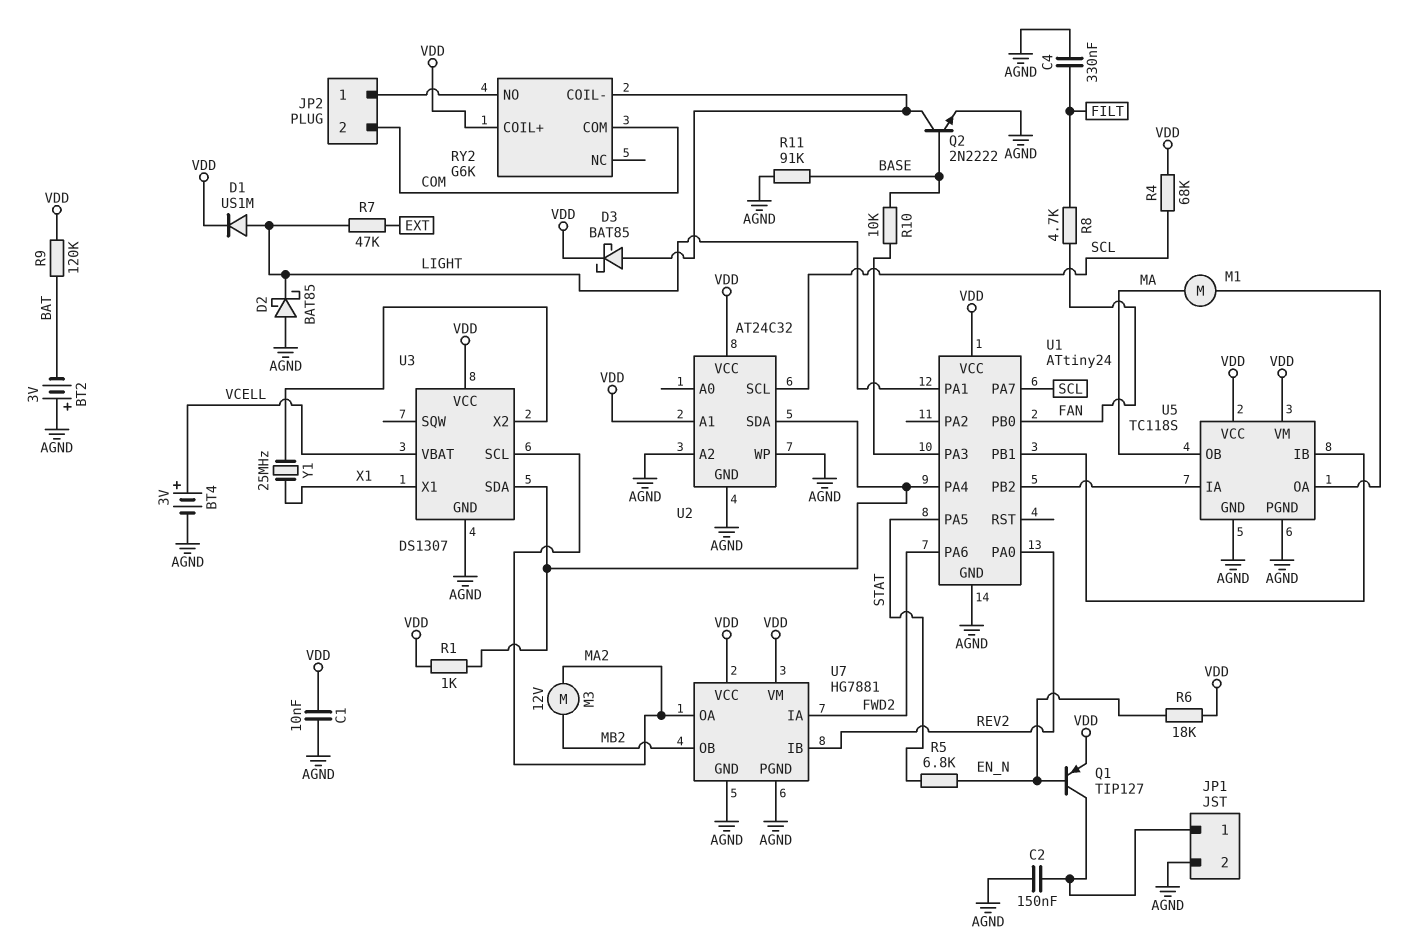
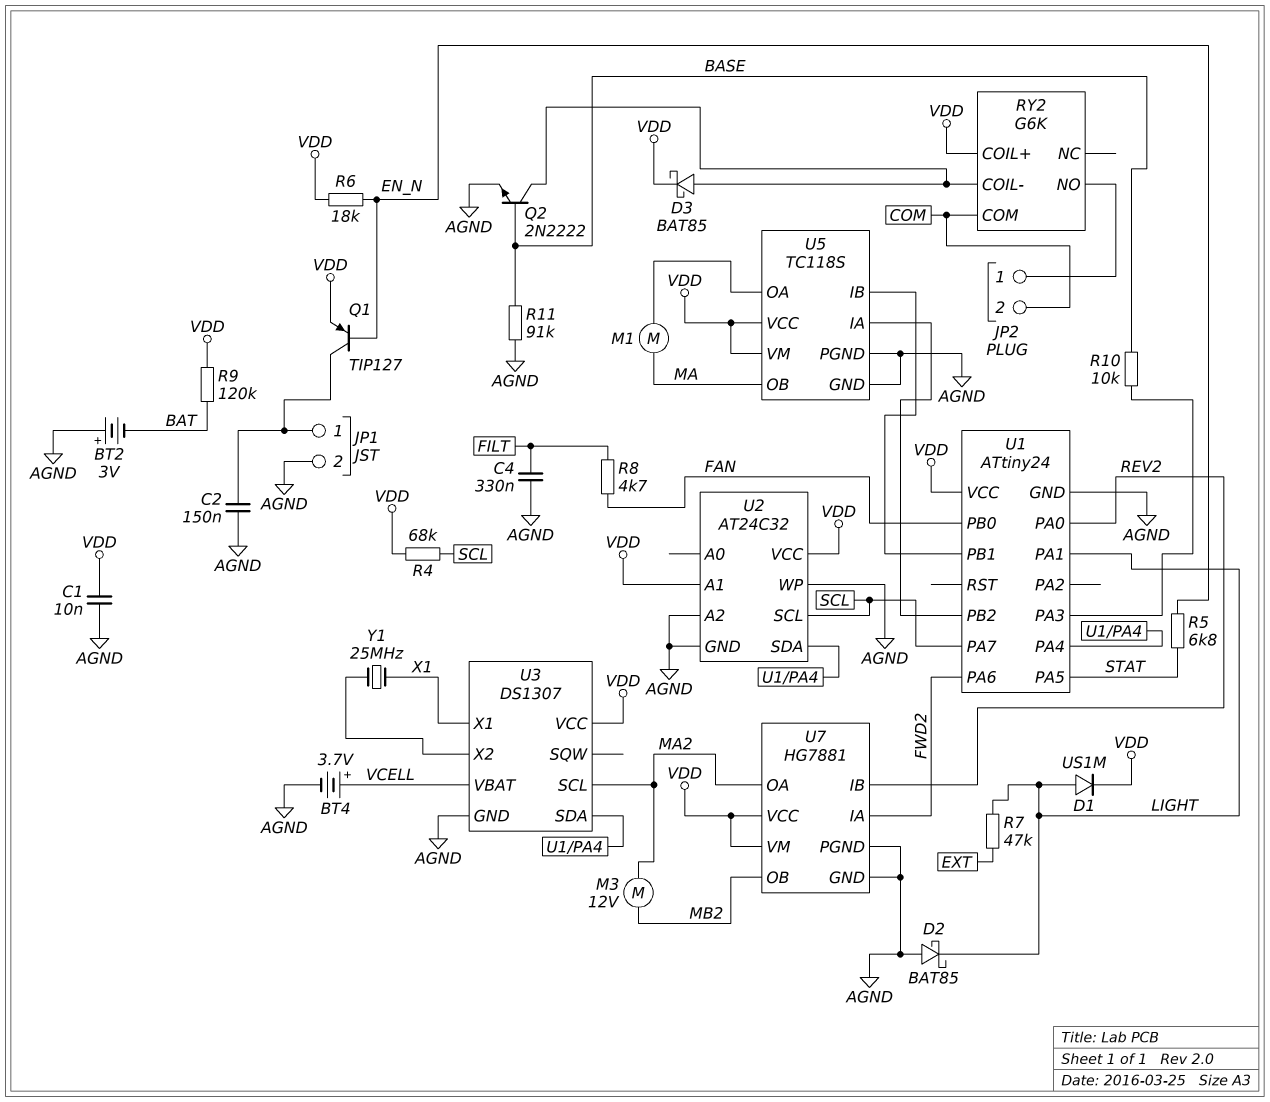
BT4: 3V (plus VCELL, minus AGND) -> 3.7V (plus VCELL, minus AGND)
R1: 1k (U1/PA4, VDD) -> none

